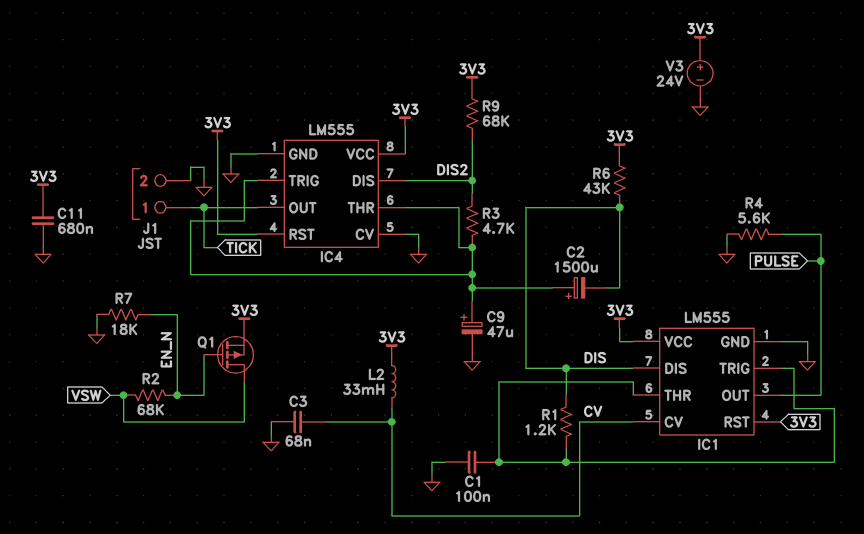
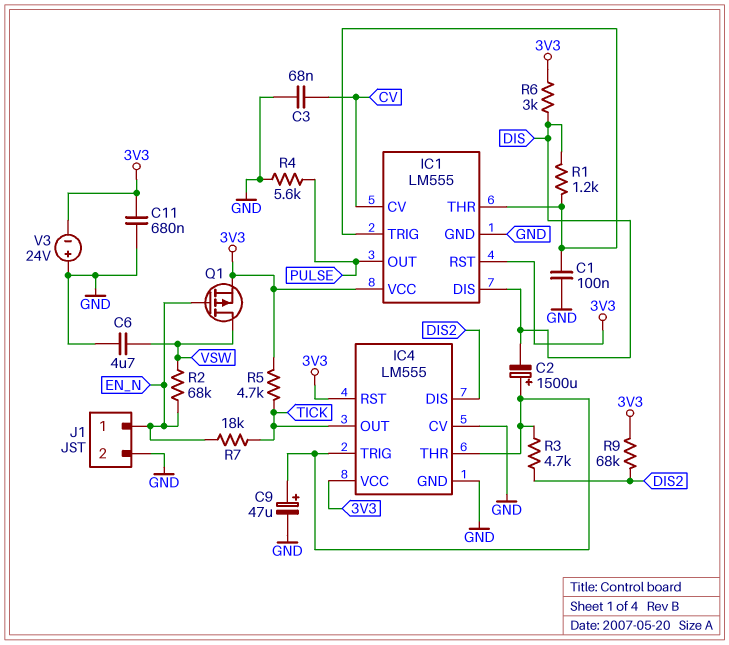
C6: none -> 4.7uF (GND, VSW)
J1 pin 1: TICK -> EN_N
L2: 33mH (3V3, CV) -> none
R5: none -> 4.7k (3V3, TICK)
R6: 43k (3V3, DIS) -> 3k (3V3, DIS)
R7: 18k (EN_N, GND) -> 18k (EN_N, TICK)
V3: 24V (plus 3V3, minus GND) -> 24V (plus GND, minus 3V3)

